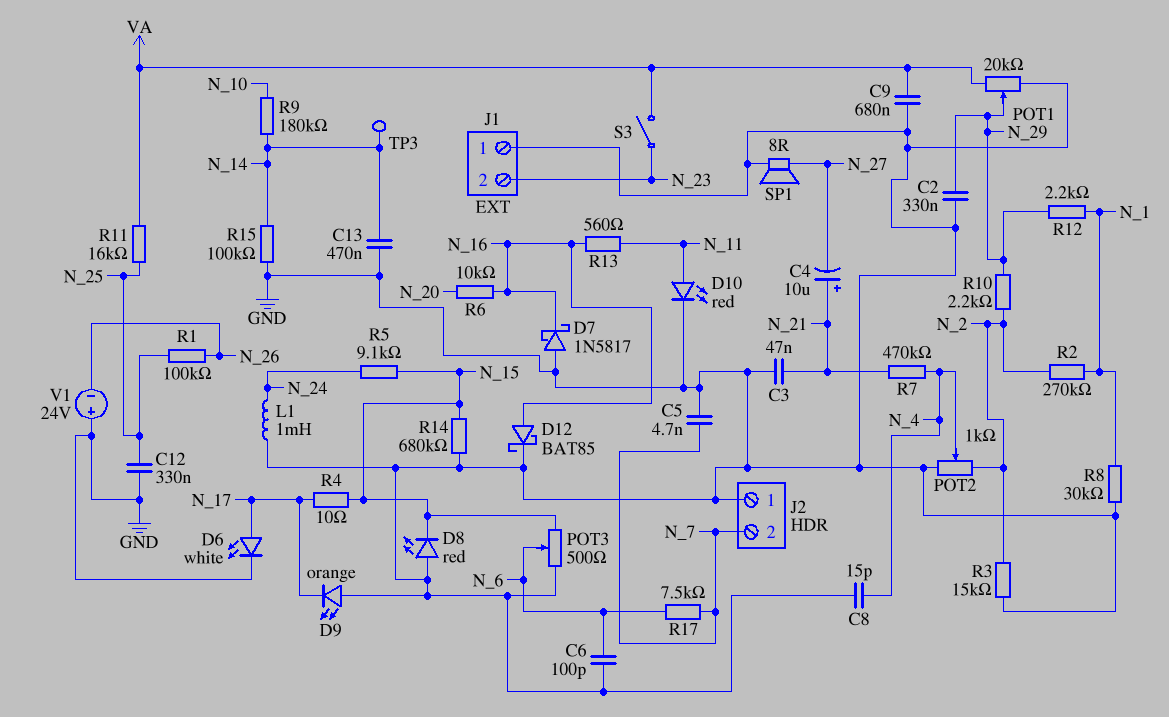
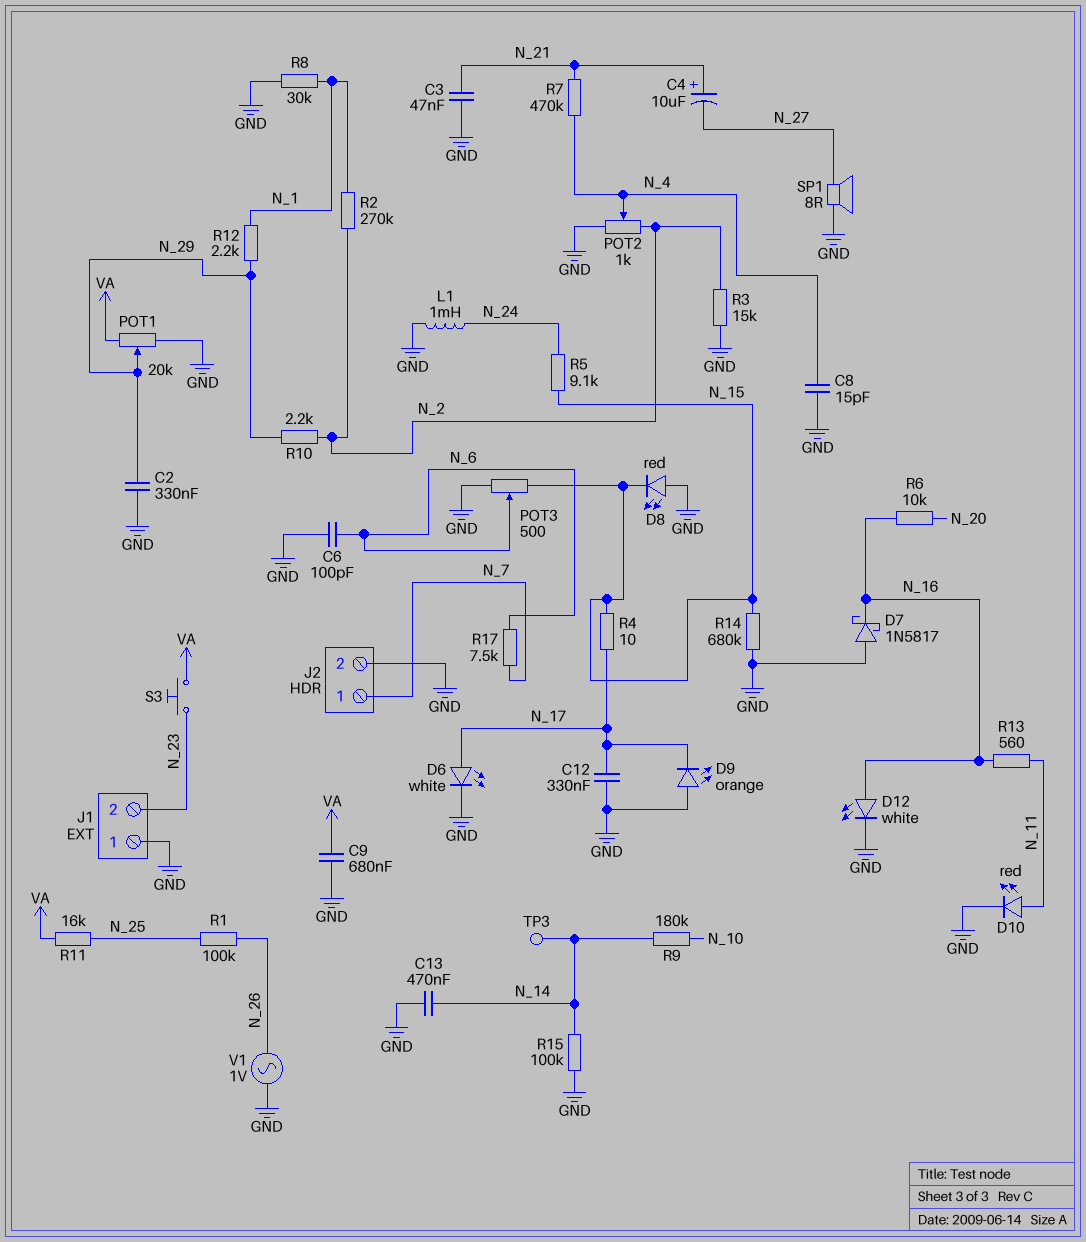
C5: 4.7nF (GND, N_7) -> none
C12: 330nF (GND, N_25) -> 330nF (GND, N_17)
D12: schottky BAT85 (A N_16, K GND) -> LED white (A N_16, K GND)
J2 pin 1: GND -> N_7
J2 pin 2: N_7 -> GND
S3: switch (N_23, VA) -> button (N_23, VA)
V1: 24V (plus GND, minus N_26) -> AC 1V (GND, N_26)

